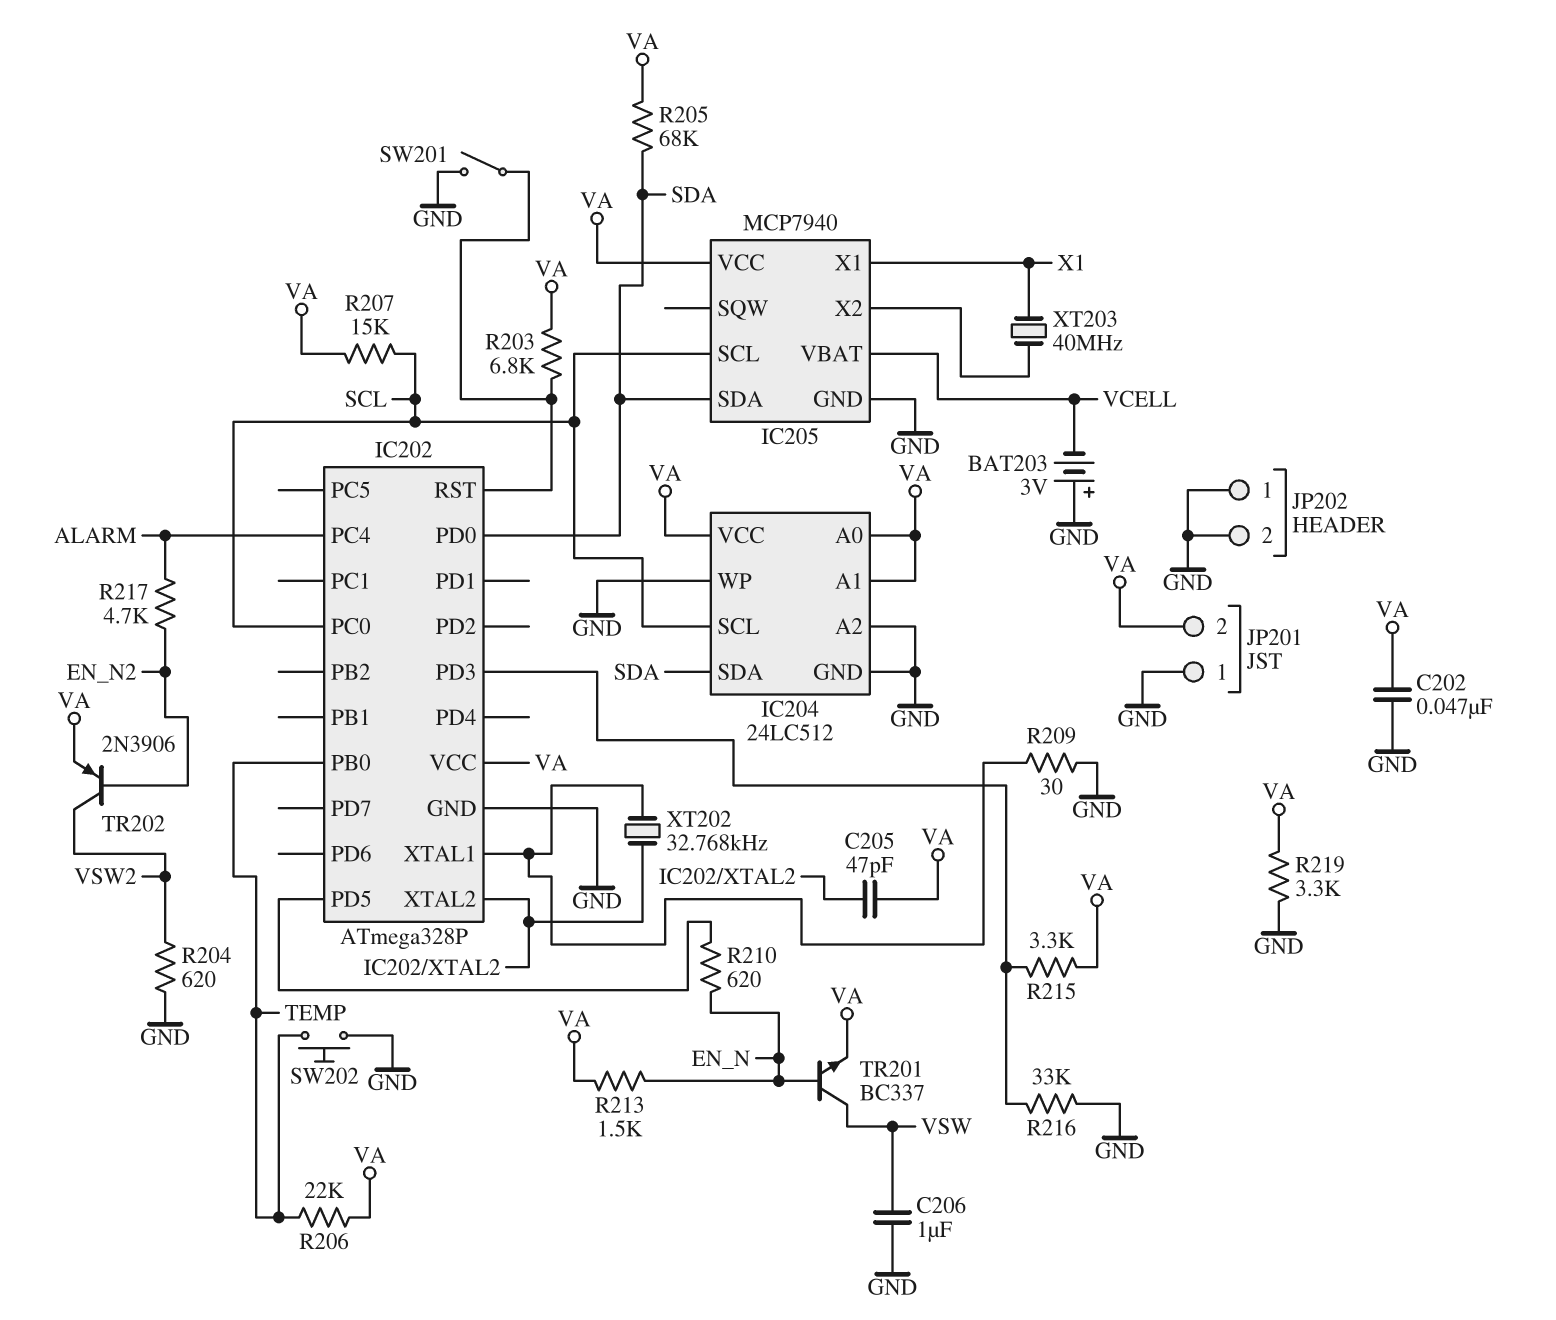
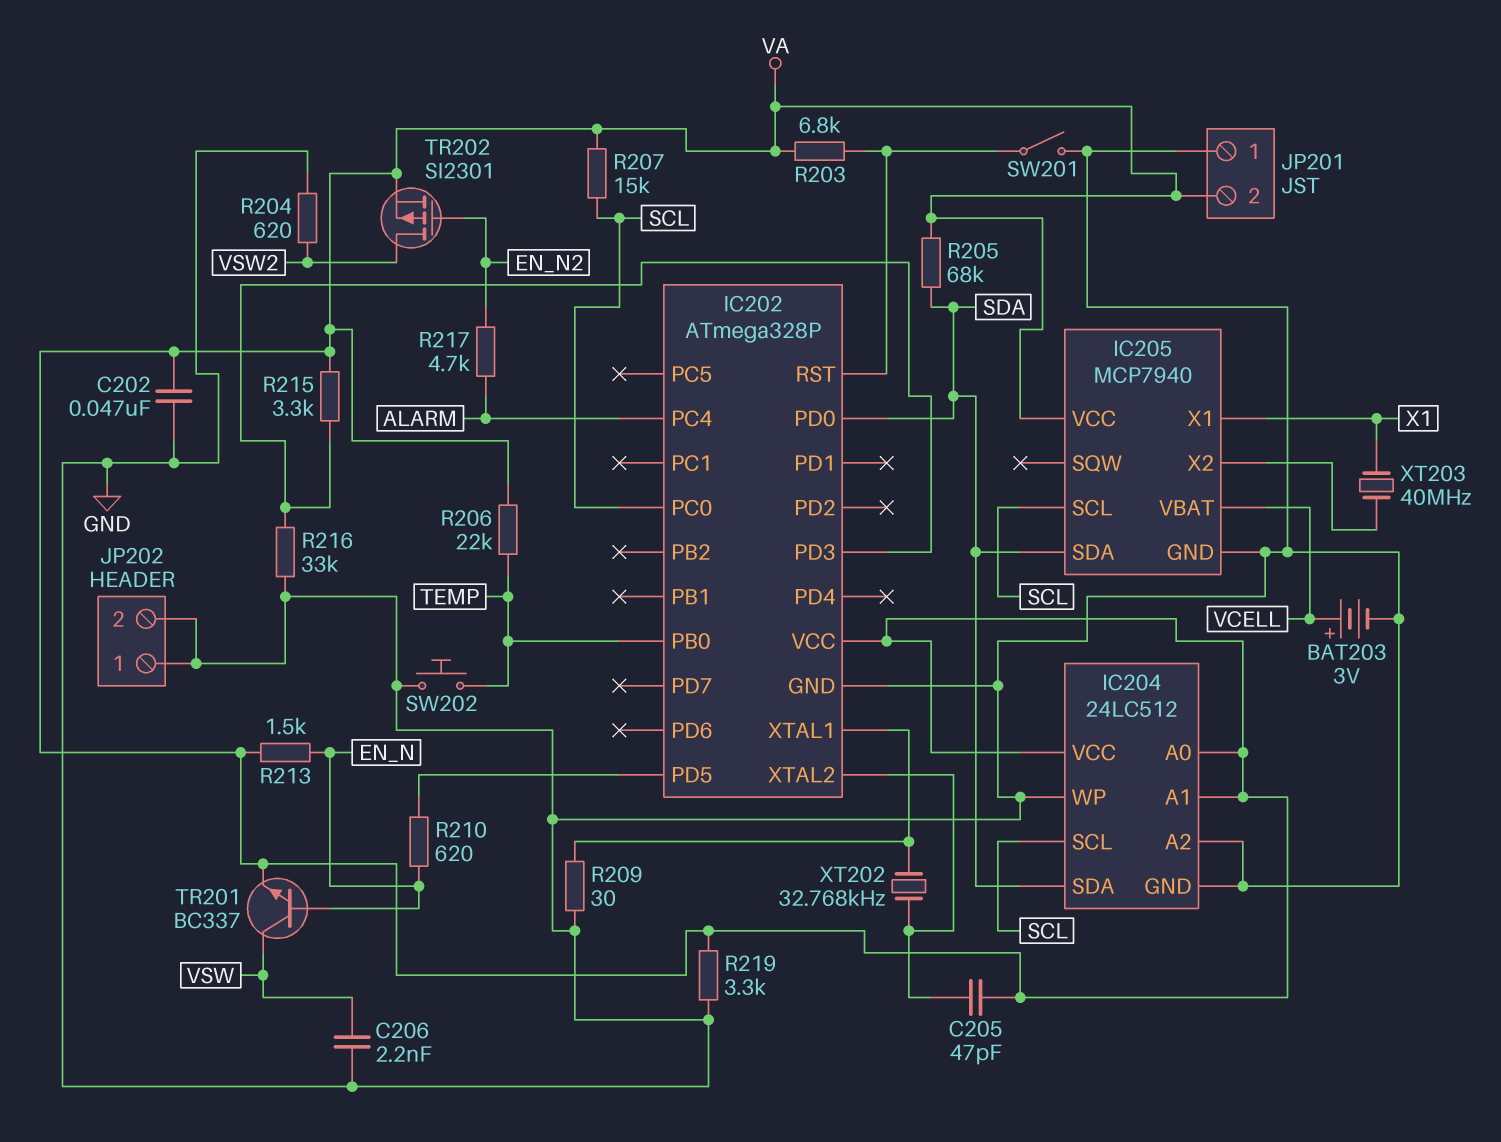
BAT203: 3V (plus GND, minus VCELL) -> 3V (plus VCELL, minus GND)
C206: 1uF (GND, VSW) -> 2.2nF (GND, VSW)
TR202: PNP 2N3906 (B EN_N2, C VSW2, E VA) -> PMOS SI2301 (G EN_N2, D VSW2, S VA)

